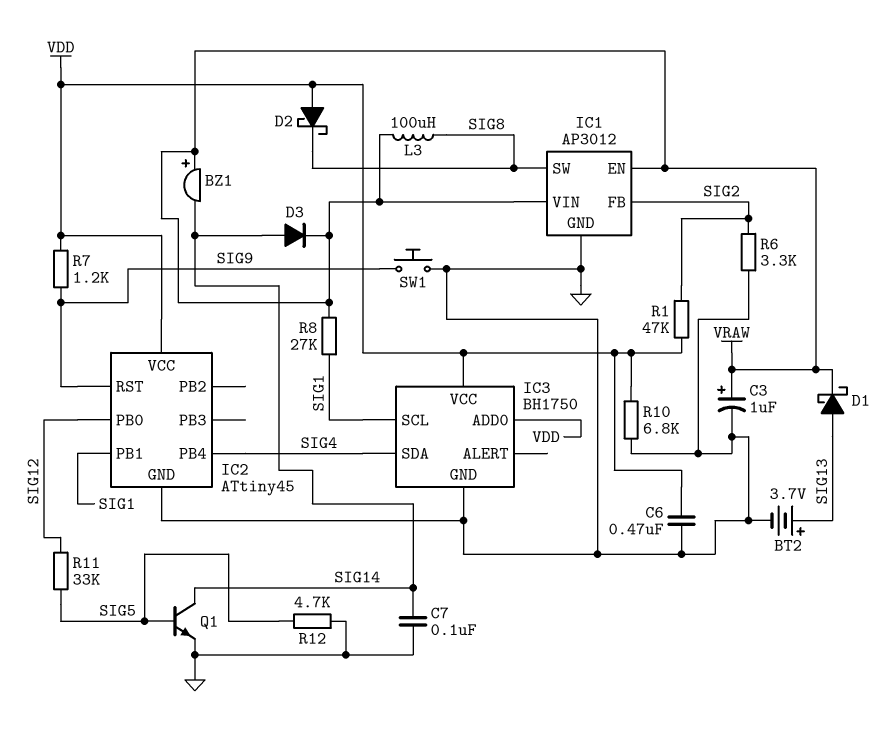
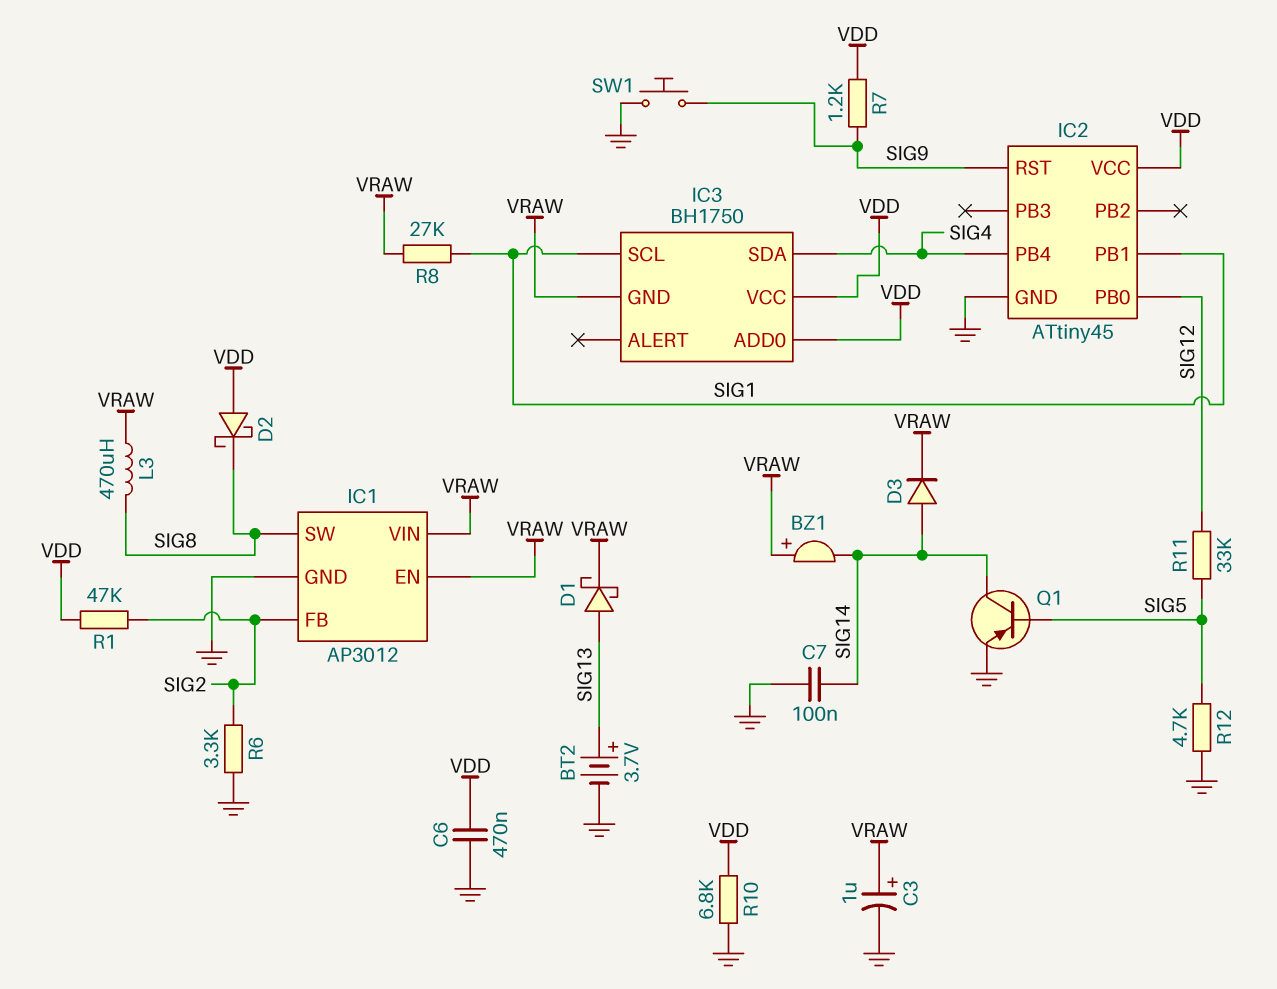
IC3 pin GND: GND -> VRAW
L3: 100uH (SIG8, VRAW) -> 470uH (SIG8, VRAW)
Q1: NPN (B SIG5, C SIG14, E GND) -> PNP (B SIG5, C SIG14, E GND)

